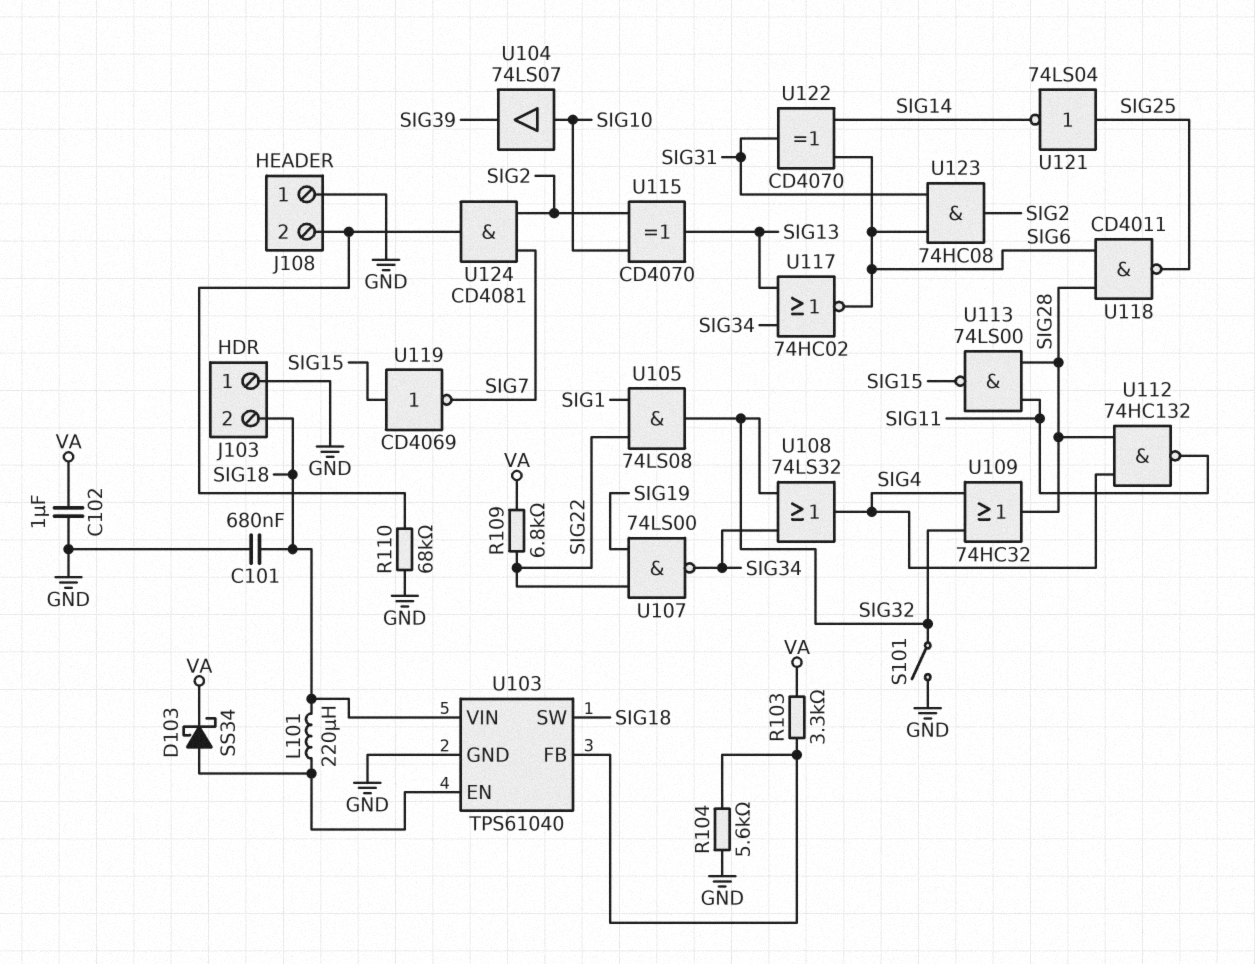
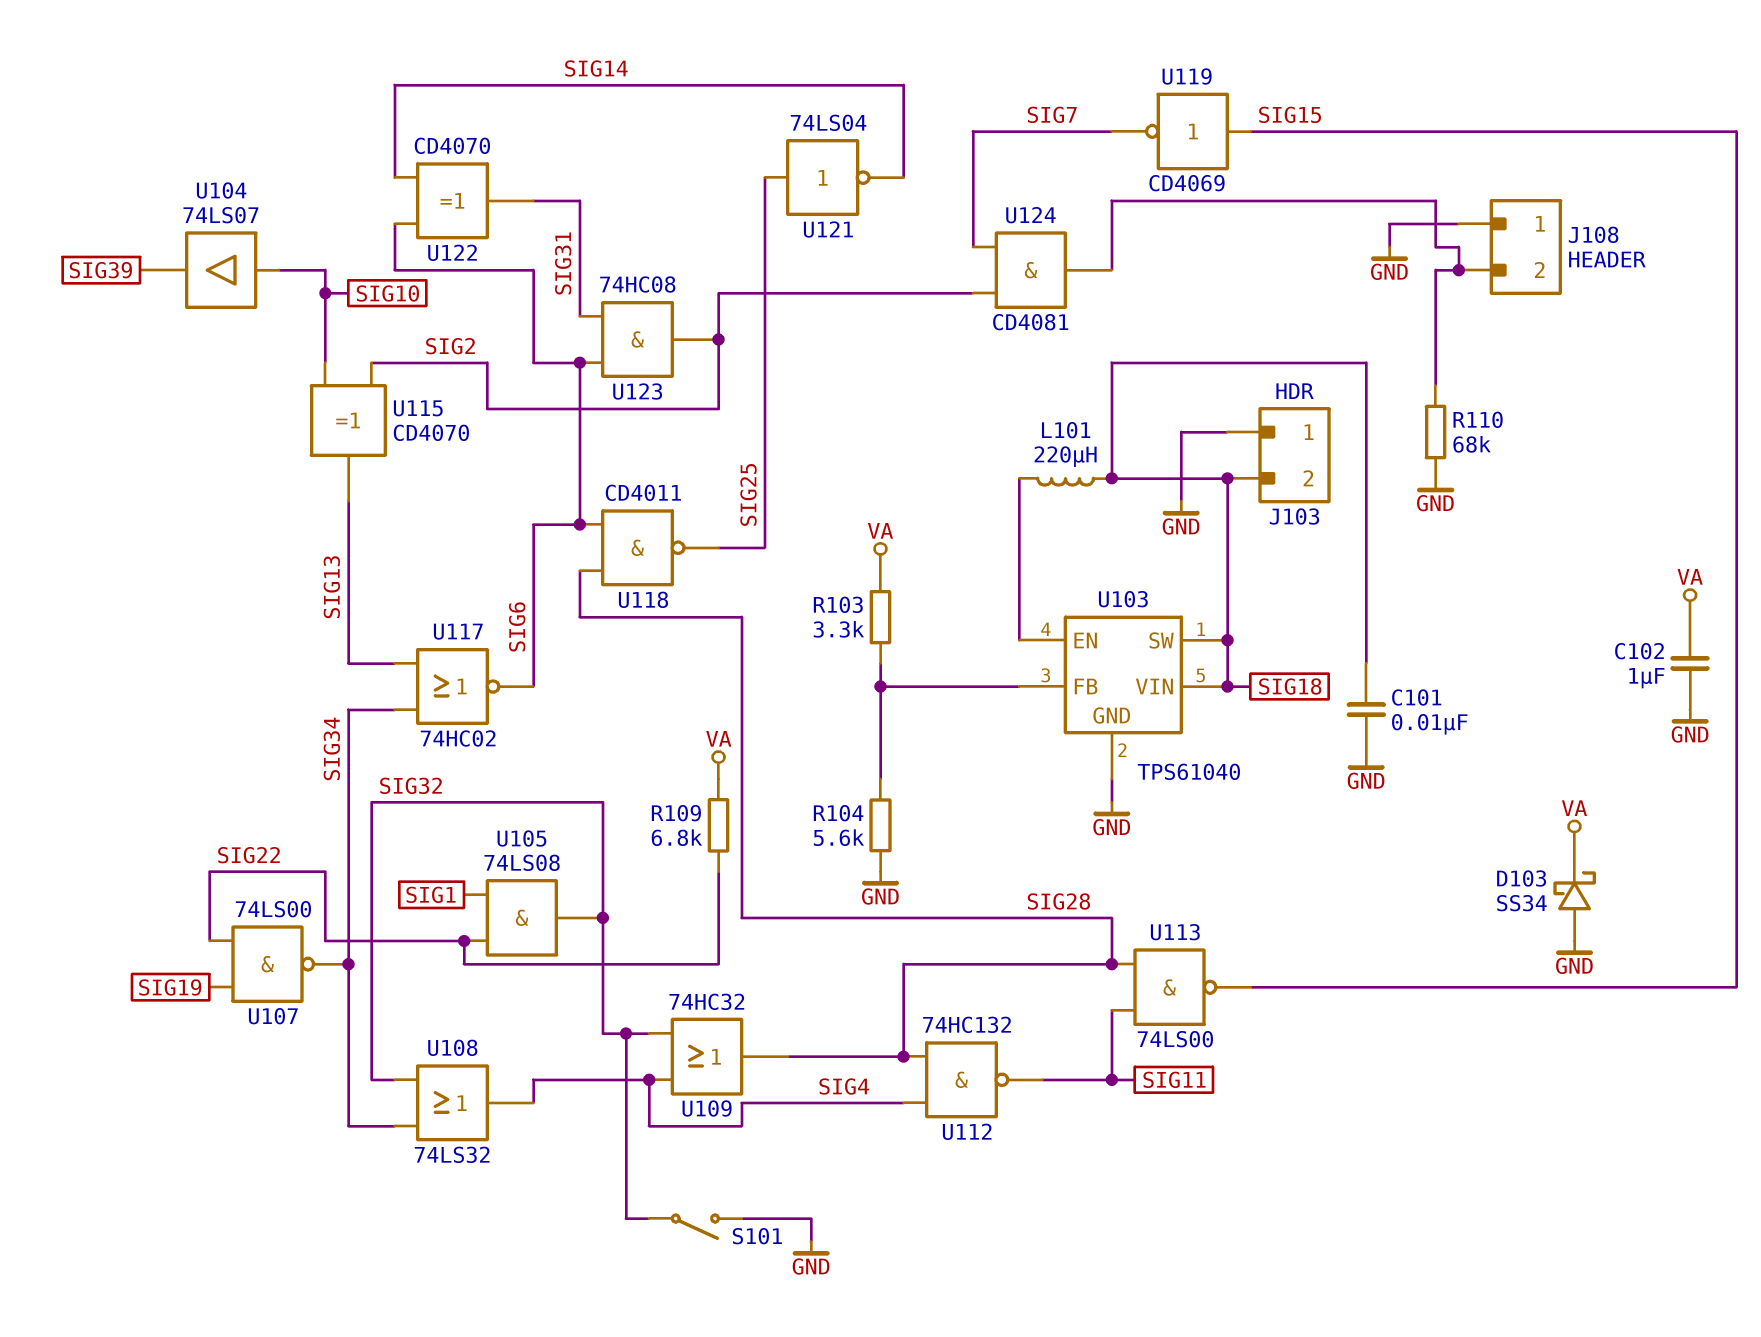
C101: 680nF (GND, SIG18) -> 10nF (GND, SIG18)
D103: schottky SS34 (A U103/EN, K VA) -> schottky SS34 (A GND, K VA)

